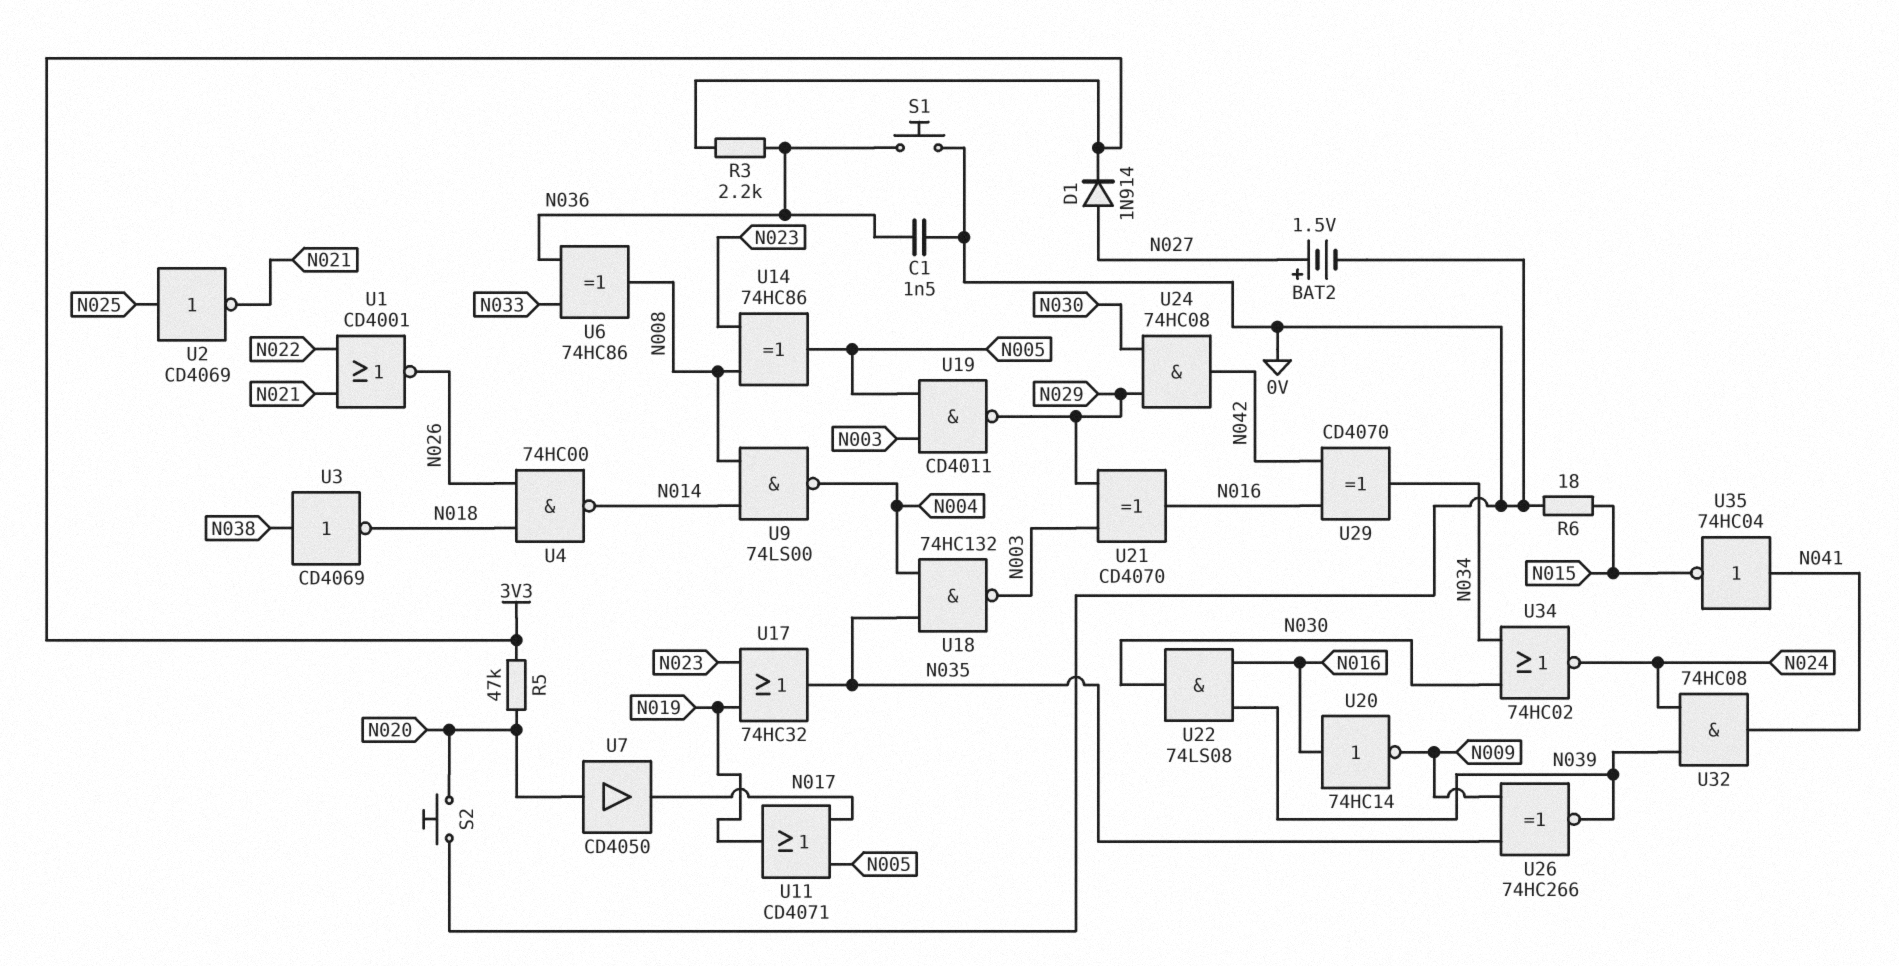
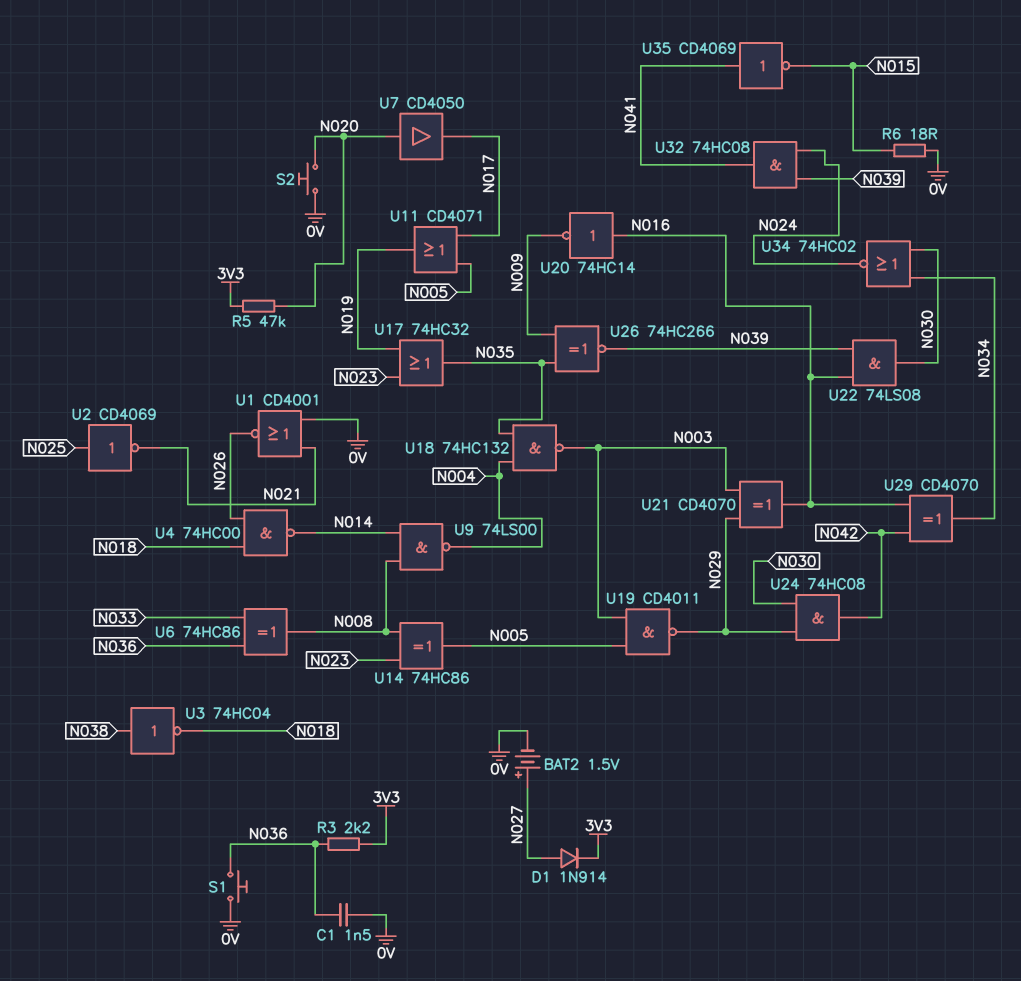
U1: NOR CD4001 (in N021, in N022, out N026) -> NOR CD4001 (in 0V, in N021, out N026)
U3: NOT CD4069 (in N038, out N018) -> NOT 74HC04 (in N038, out N018)
U35: NOT 74HC04 (in N041, out N015) -> NOT CD4069 (in N041, out N015)

